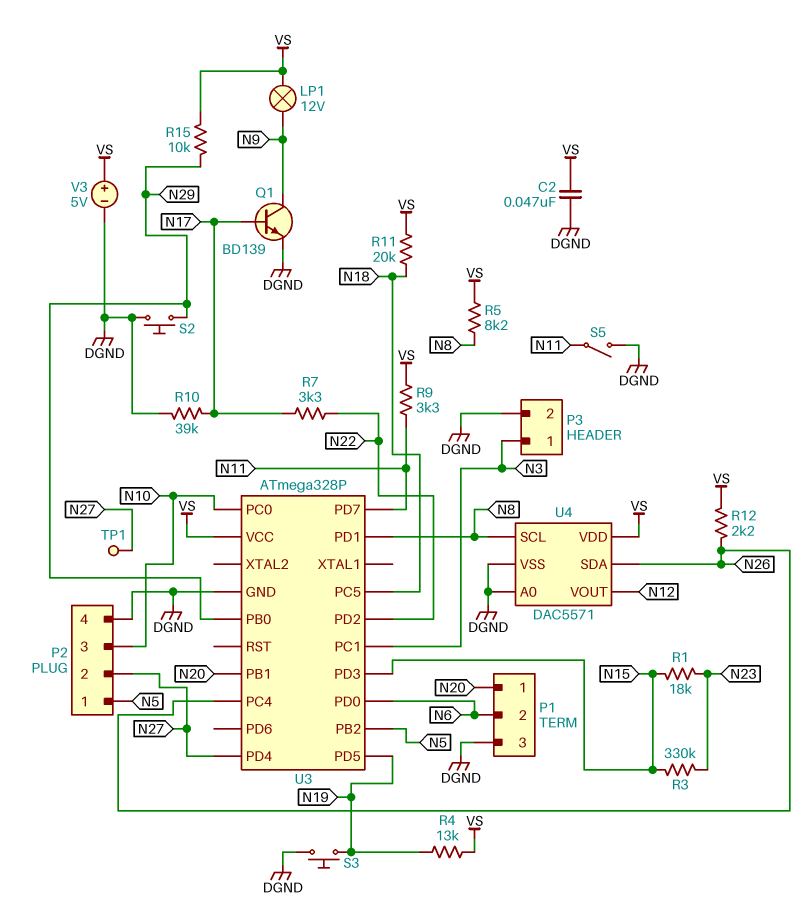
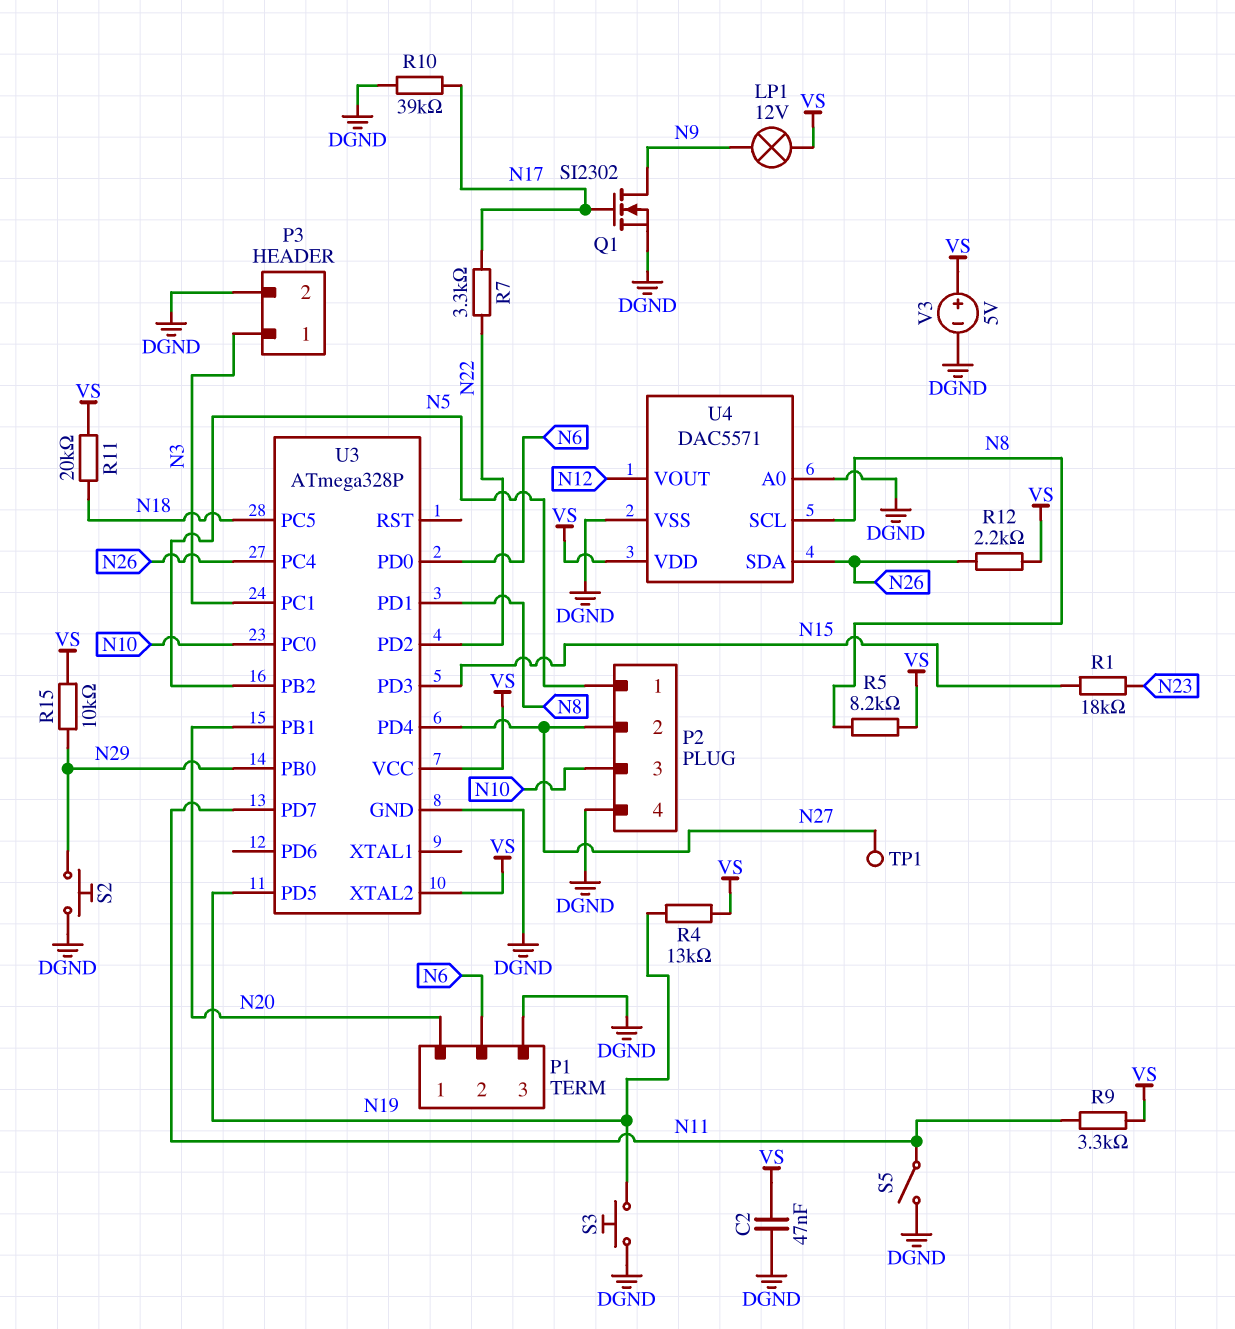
Q1: NPN BD139 (B N17, C N9, E DGND) -> NMOS SI2302 (G N17, D N9, S DGND)
R3: 330k (N15, N23) -> none
U3 pin XTAL2: none -> VS

